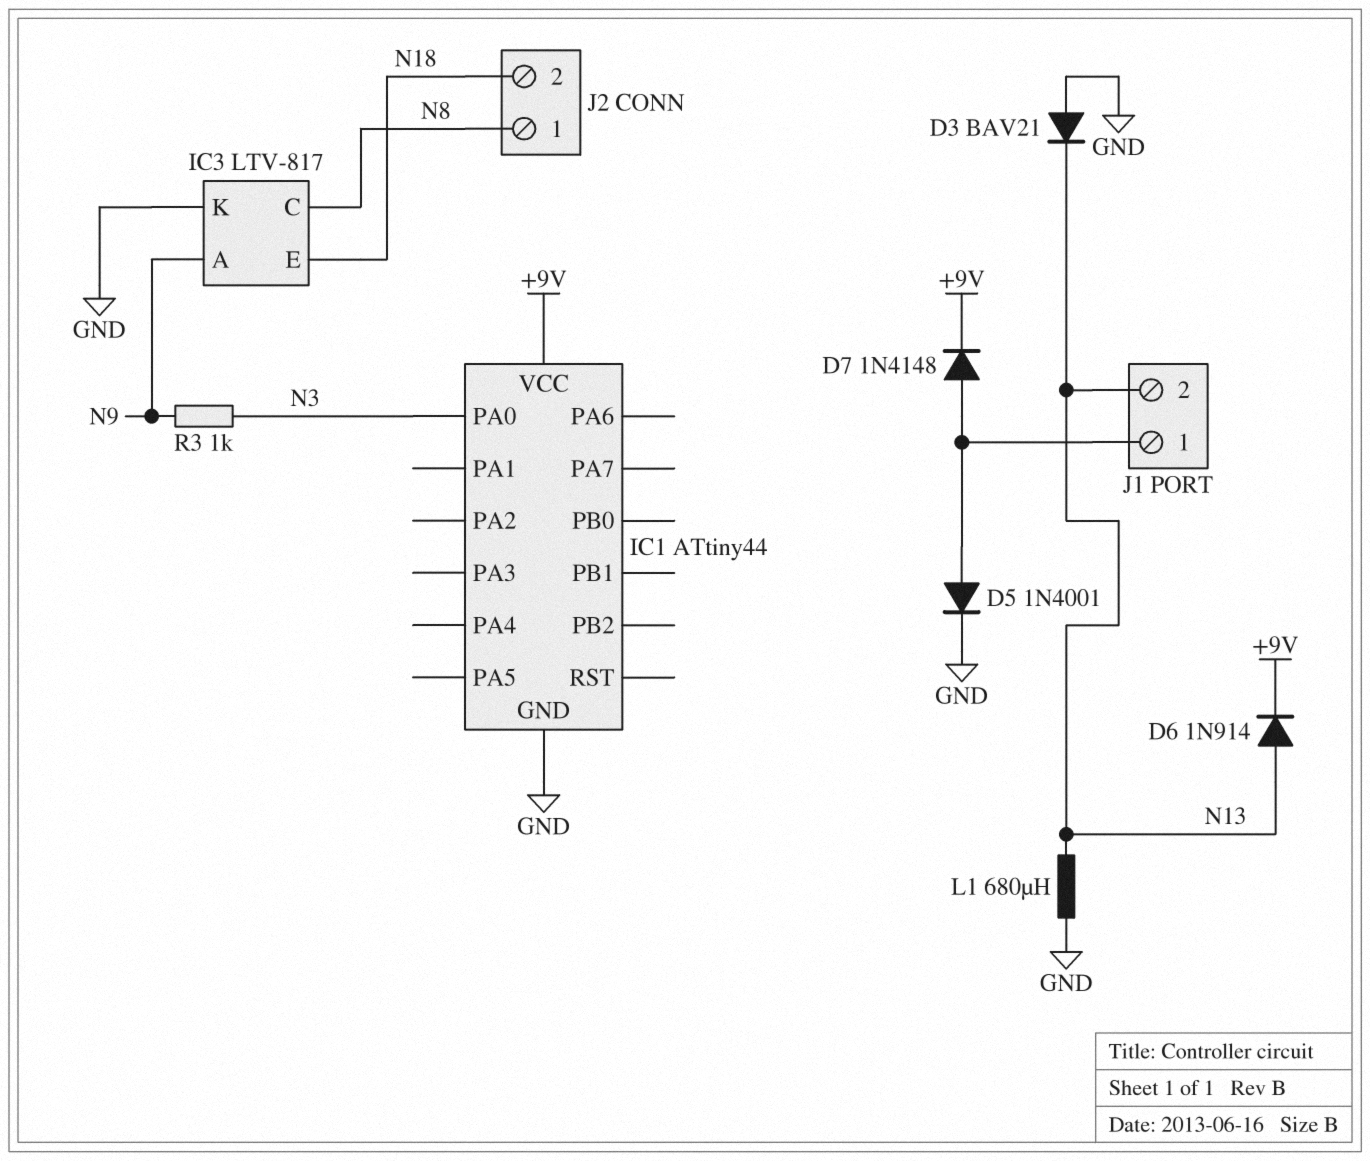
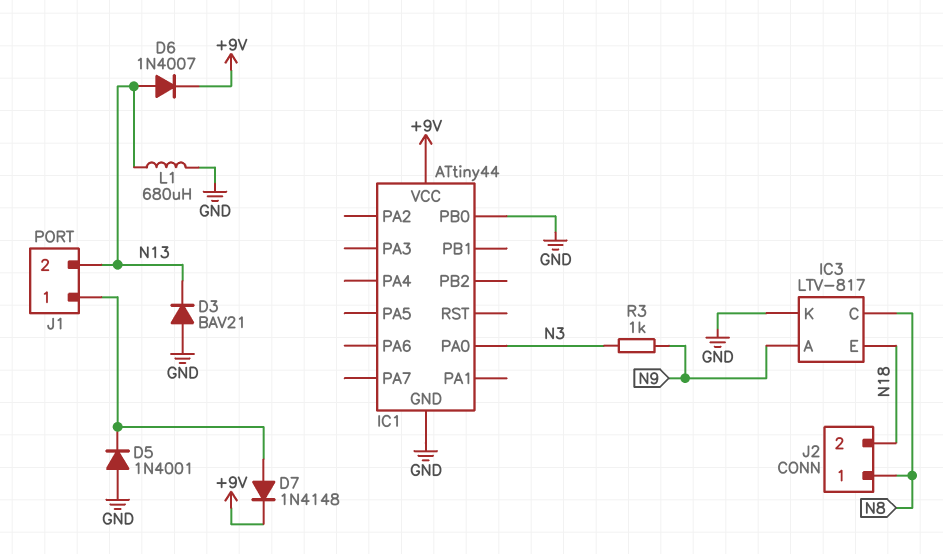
D5: diode 1N4001 (A J1/1, K GND) -> diode 1N4001 (A GND, K J1/1)
D6: diode 1N914 (A N13, K +9V) -> diode 1N4007 (A N13, K +9V)
IC1 pin PB0: none -> GND

